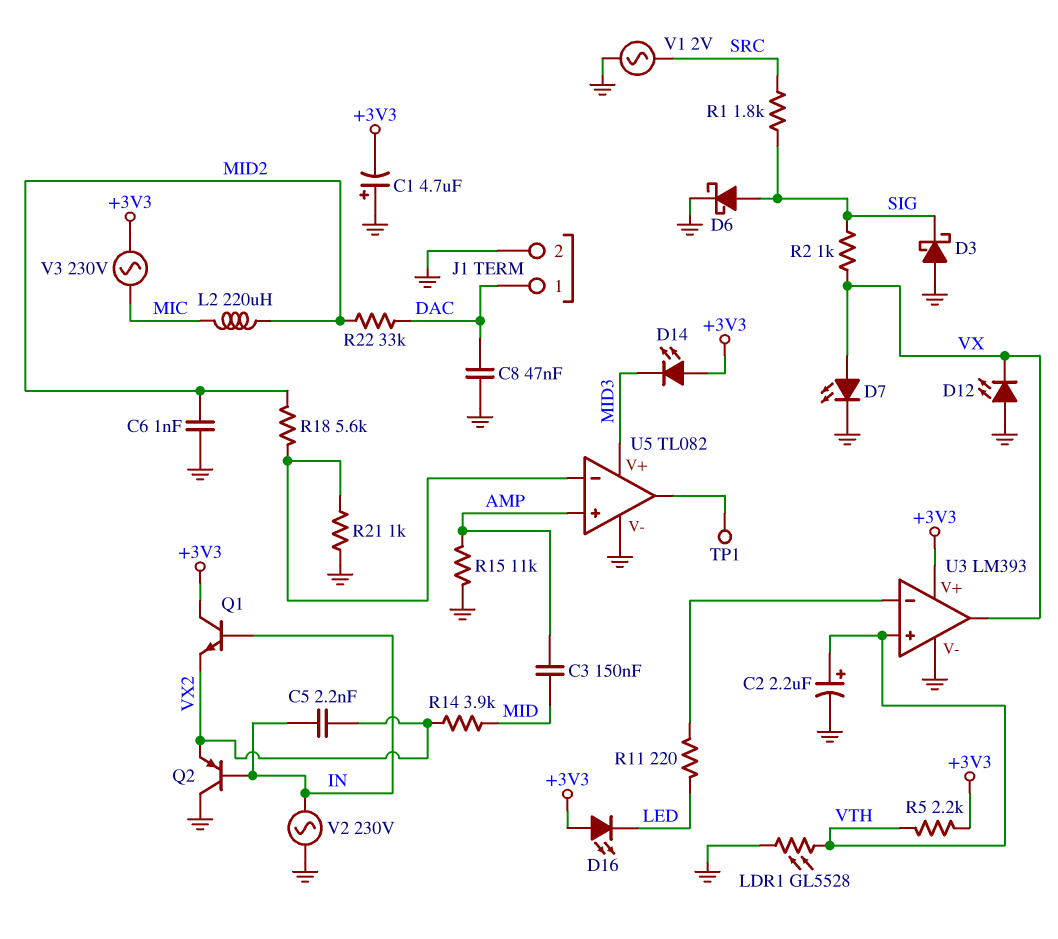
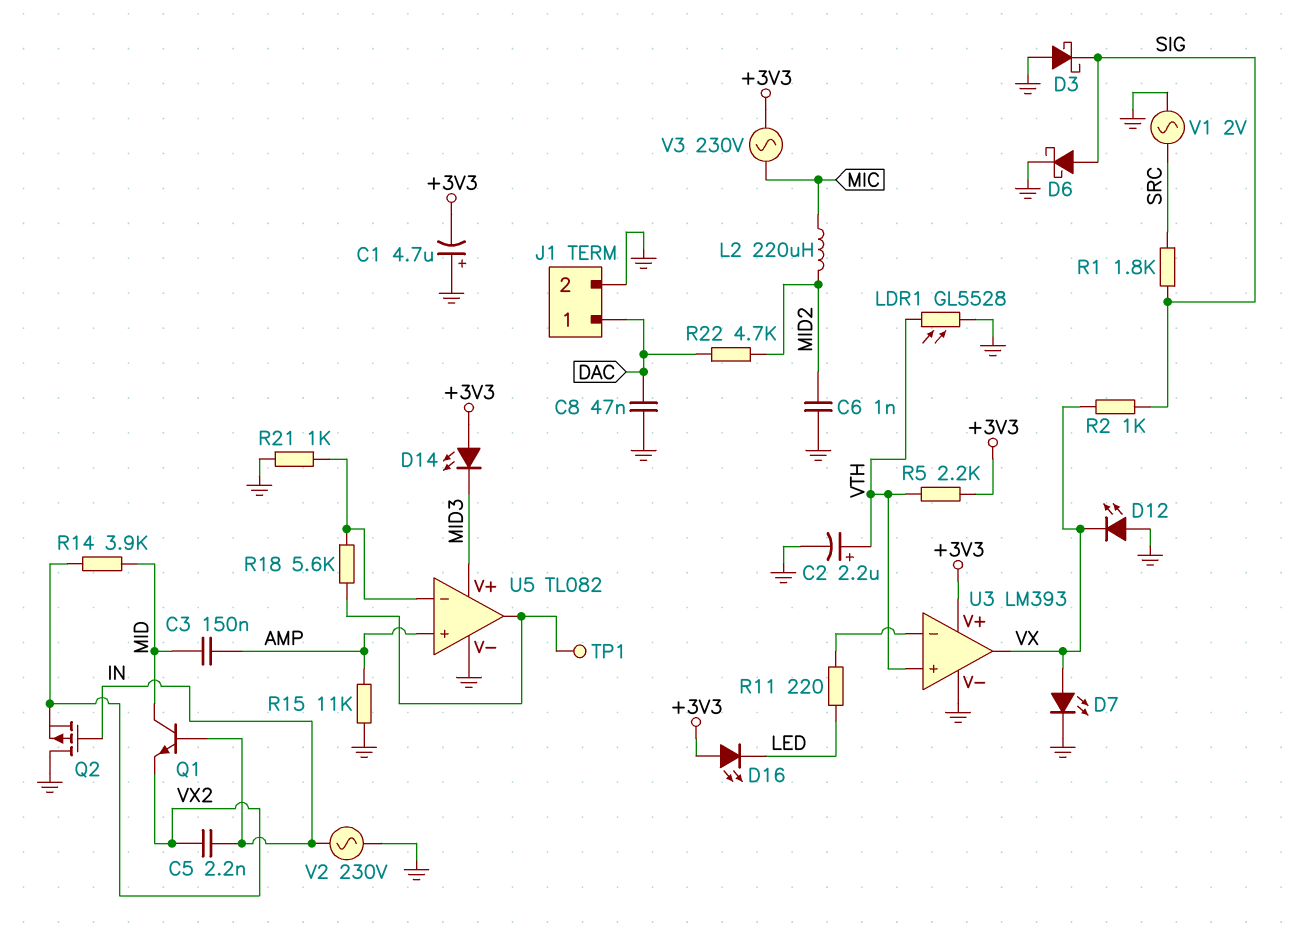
Q1: NPN (B IN, C +3V3, E VX2) -> NPN (B IN, C MID, E VX2)
Q2: PNP (B IN, C GND, E VX2) -> PMOS (G IN, D GND, S VX2)
R18: 5.6k (MID2, U5/in-) -> 5.6k (U5/in-, U5/out)
R22: 33k (DAC, MID2) -> 4.7k (DAC, MID2)

